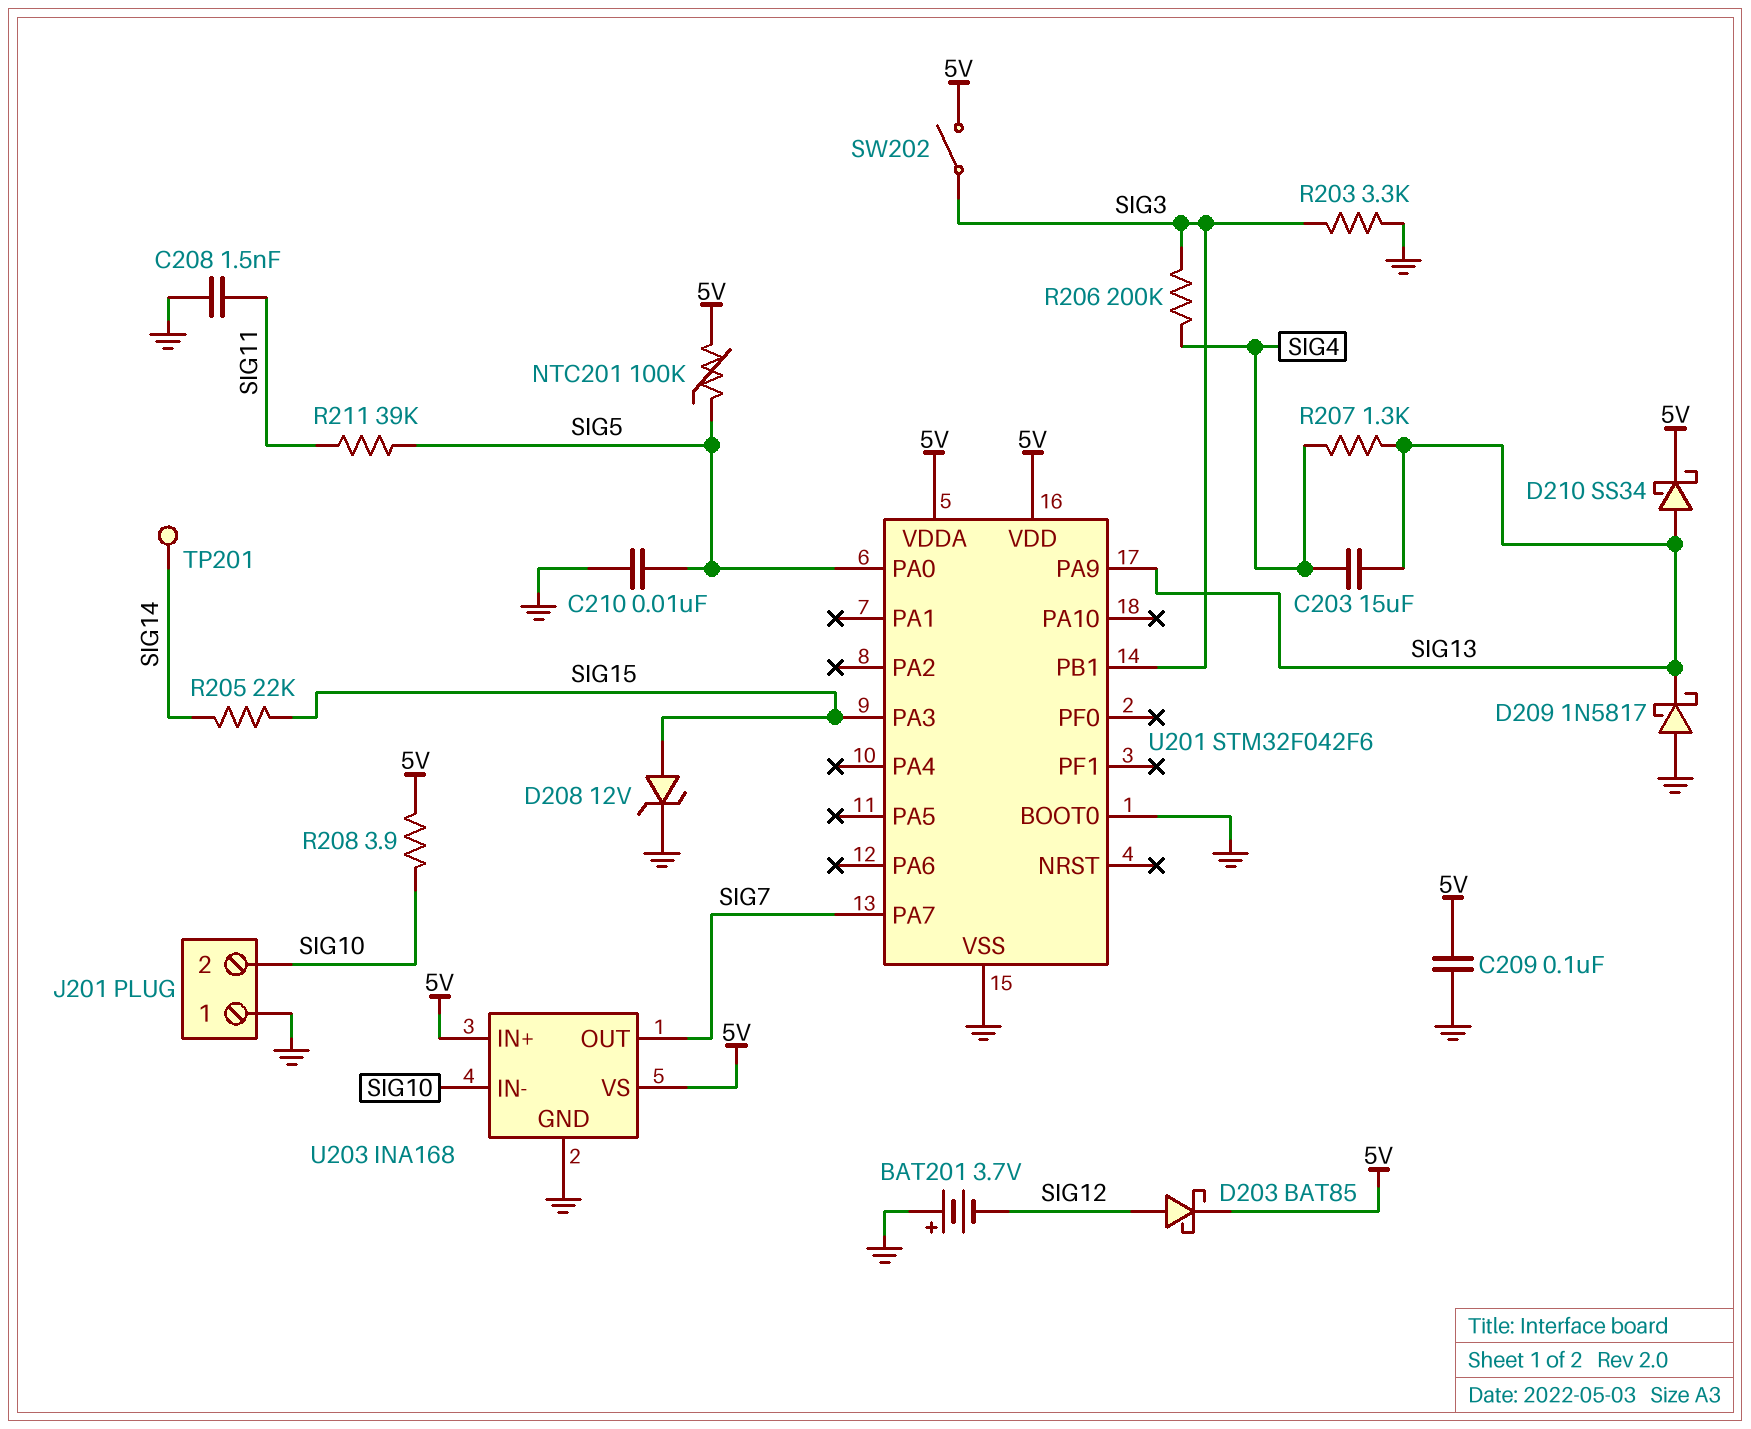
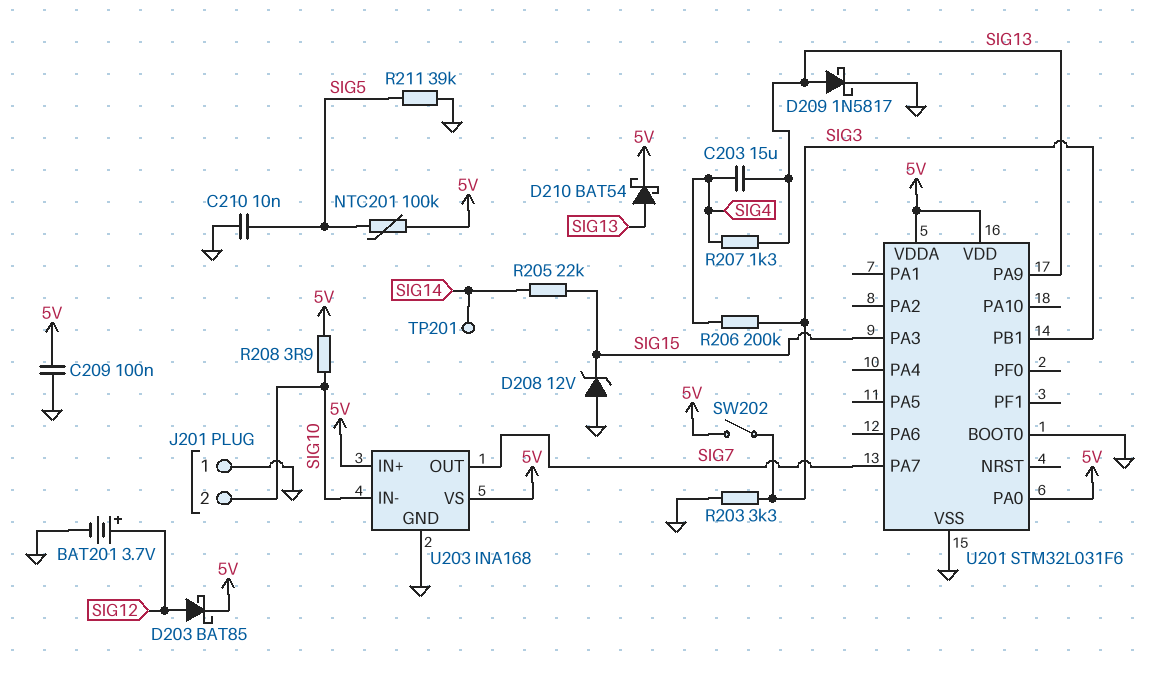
BAT201: 3.7V (plus GND, minus SIG12) -> 3.7V (plus SIG12, minus GND)
C208: 1.5nF (GND, SIG11) -> none
D208: zener 12V (A SIG15, K GND) -> zener 12V (A GND, K SIG15)
D209: schottky 1N5817 (A GND, K SIG13) -> schottky 1N5817 (A SIG13, K GND)
D210: schottky SS34 (A SIG13, K 5V) -> schottky BAT54 (A SIG13, K 5V)
R211: 39k (SIG5, SIG11) -> 39k (GND, SIG5)
U201: STM32F042F6 -> STM32L031F6
U201 pin PA0: SIG5 -> 5V

